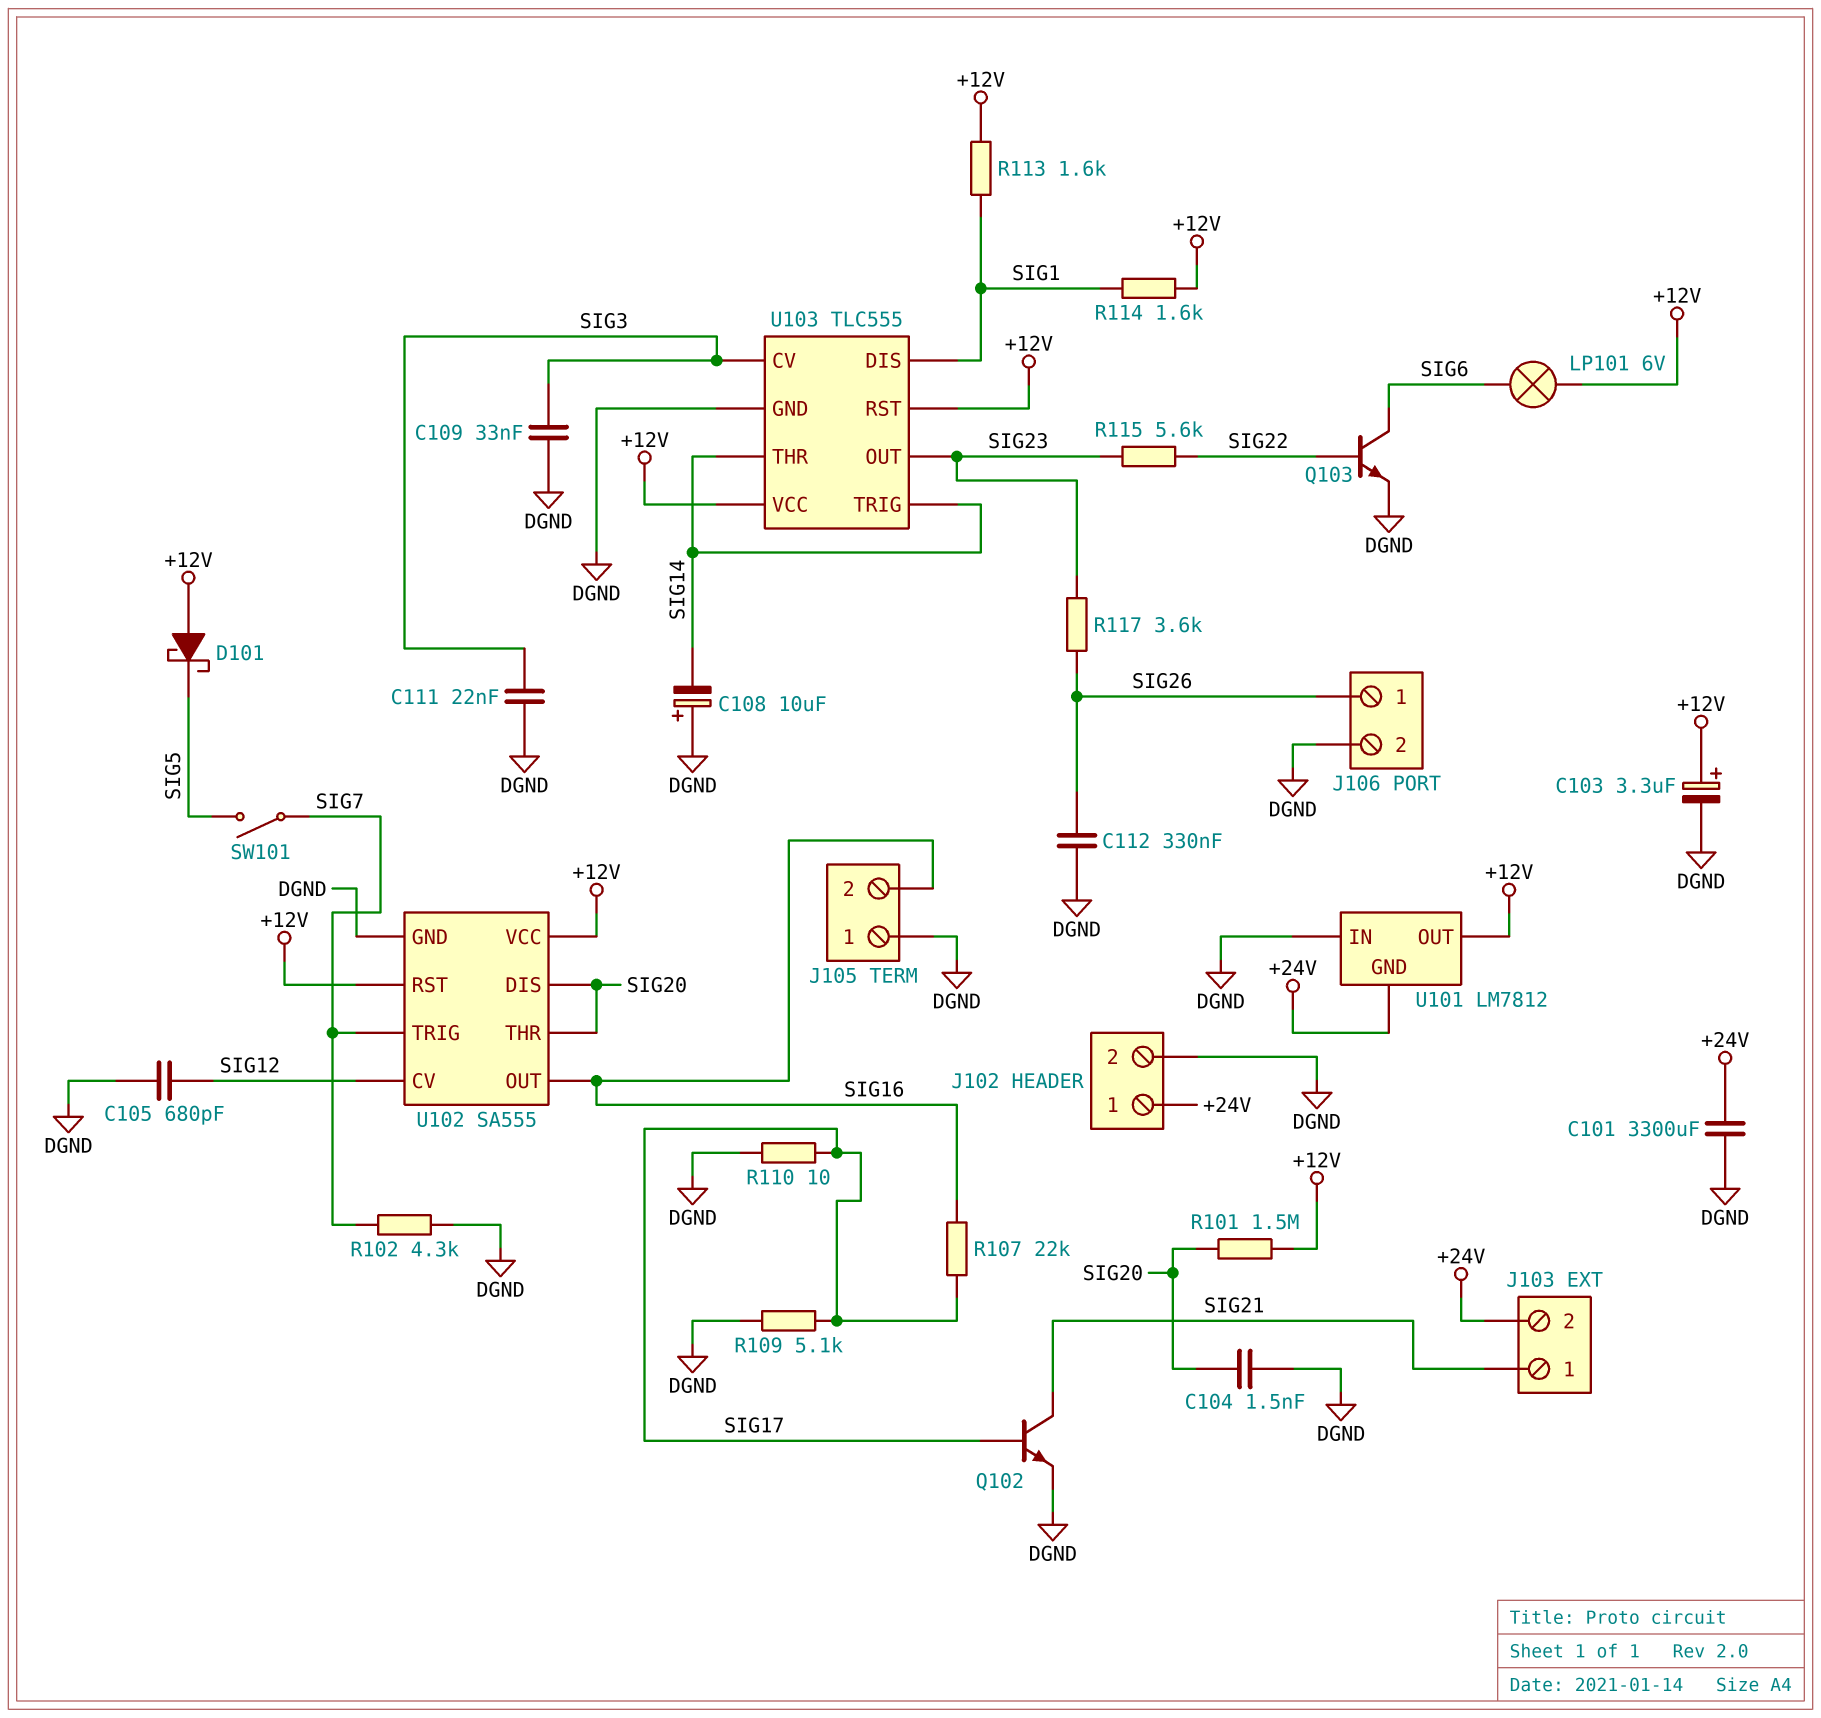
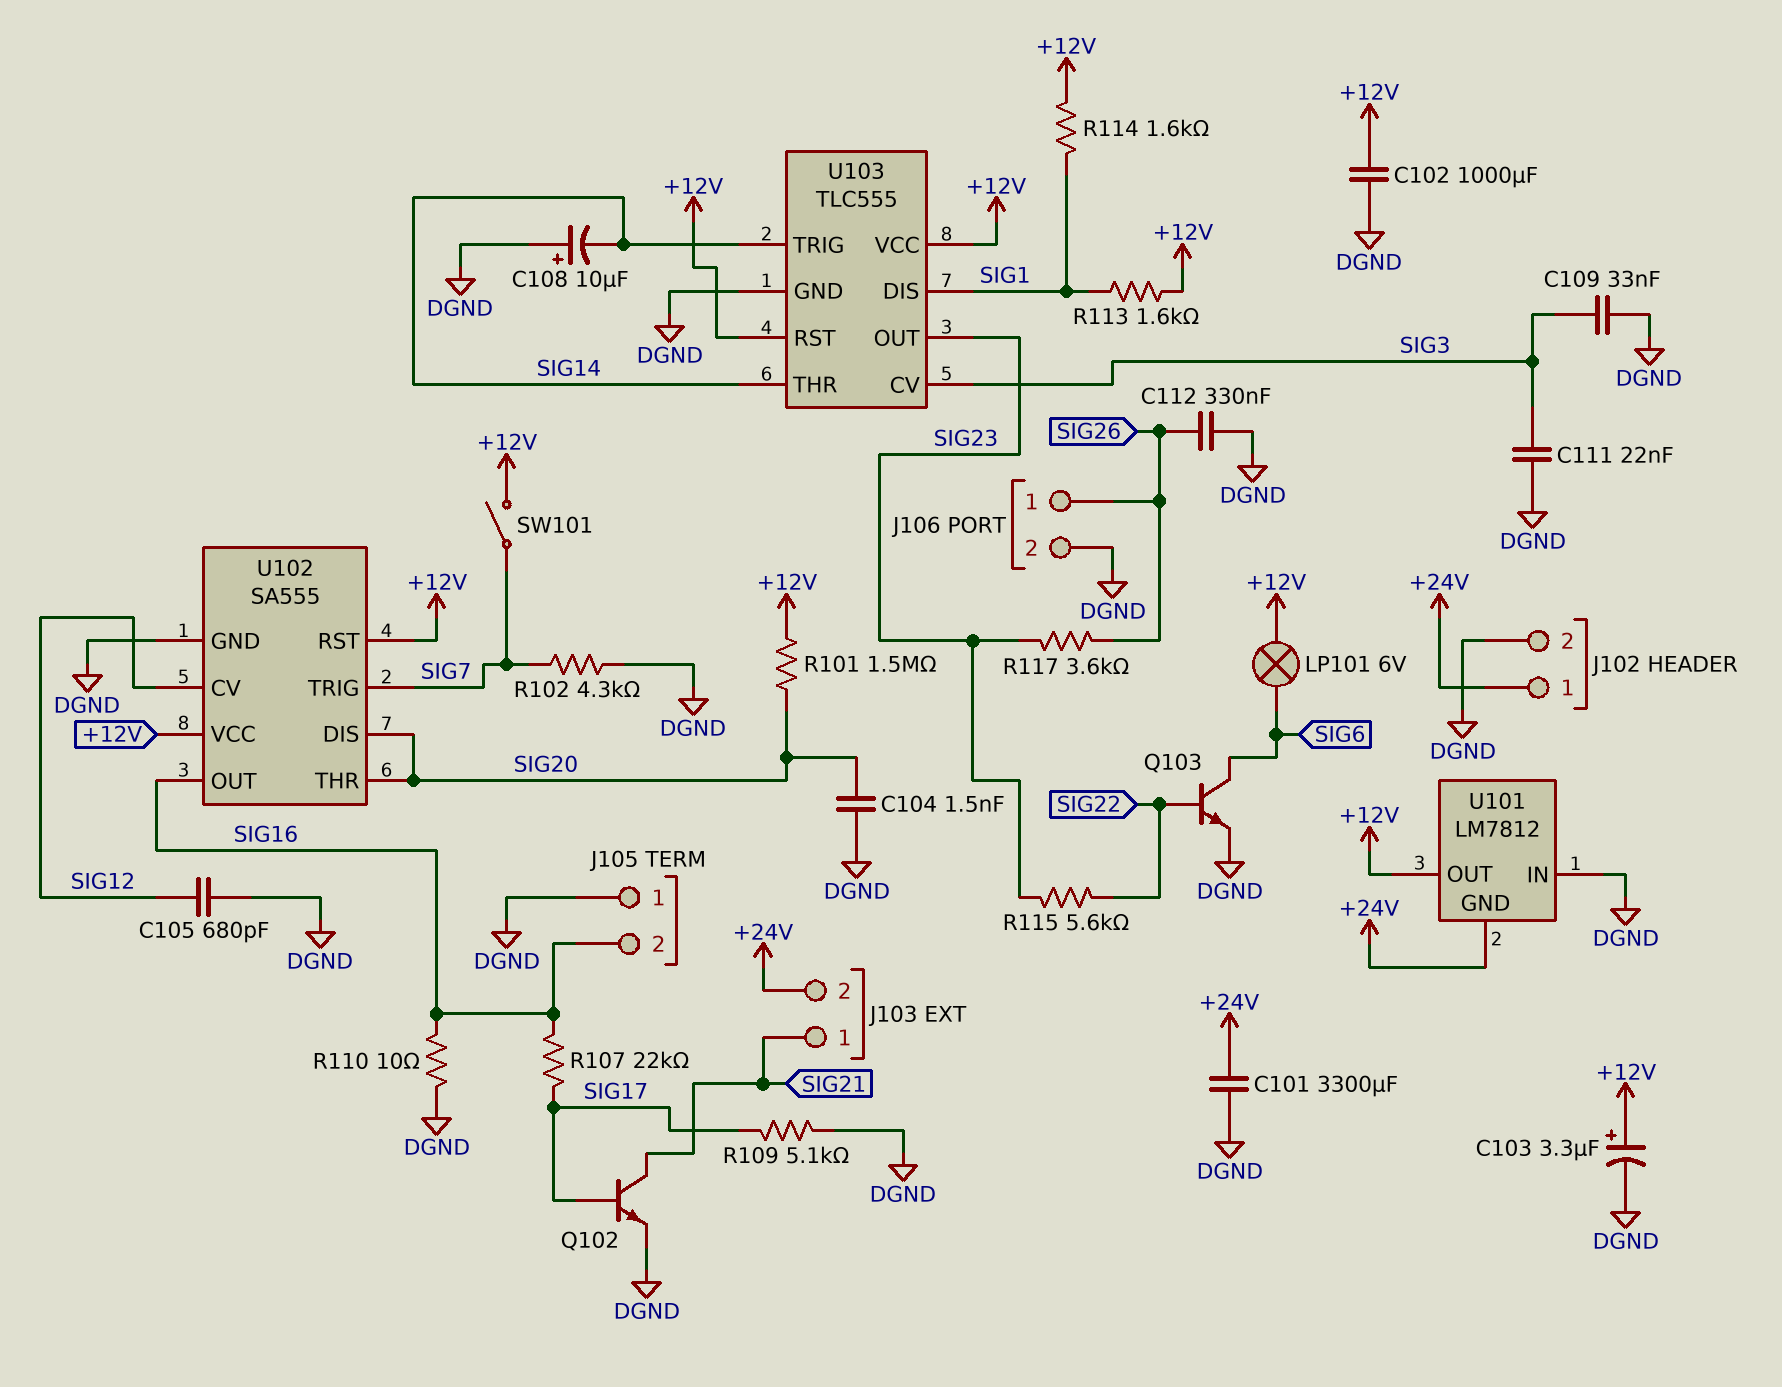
C102: none -> 1000uF (+12V, DGND)
D101: schottky (A +12V, K SIG5) -> none
R110: 10 (DGND, SIG17) -> 10 (DGND, SIG16)
SW101: switch (SIG5, SIG7) -> switch (+12V, SIG7)

